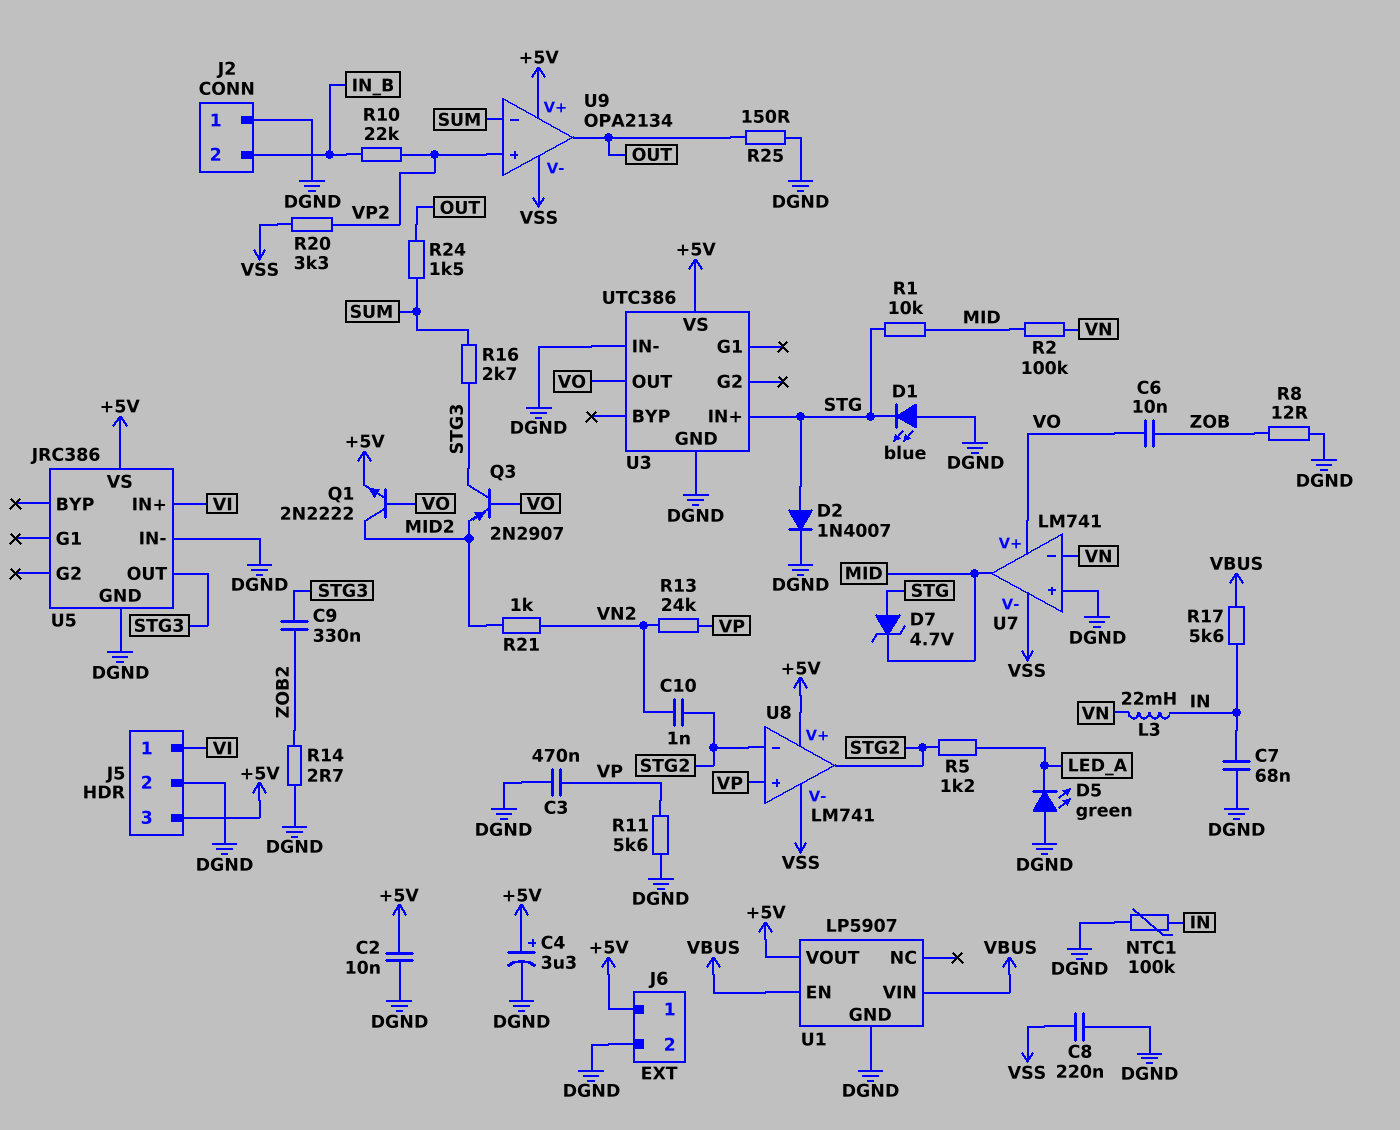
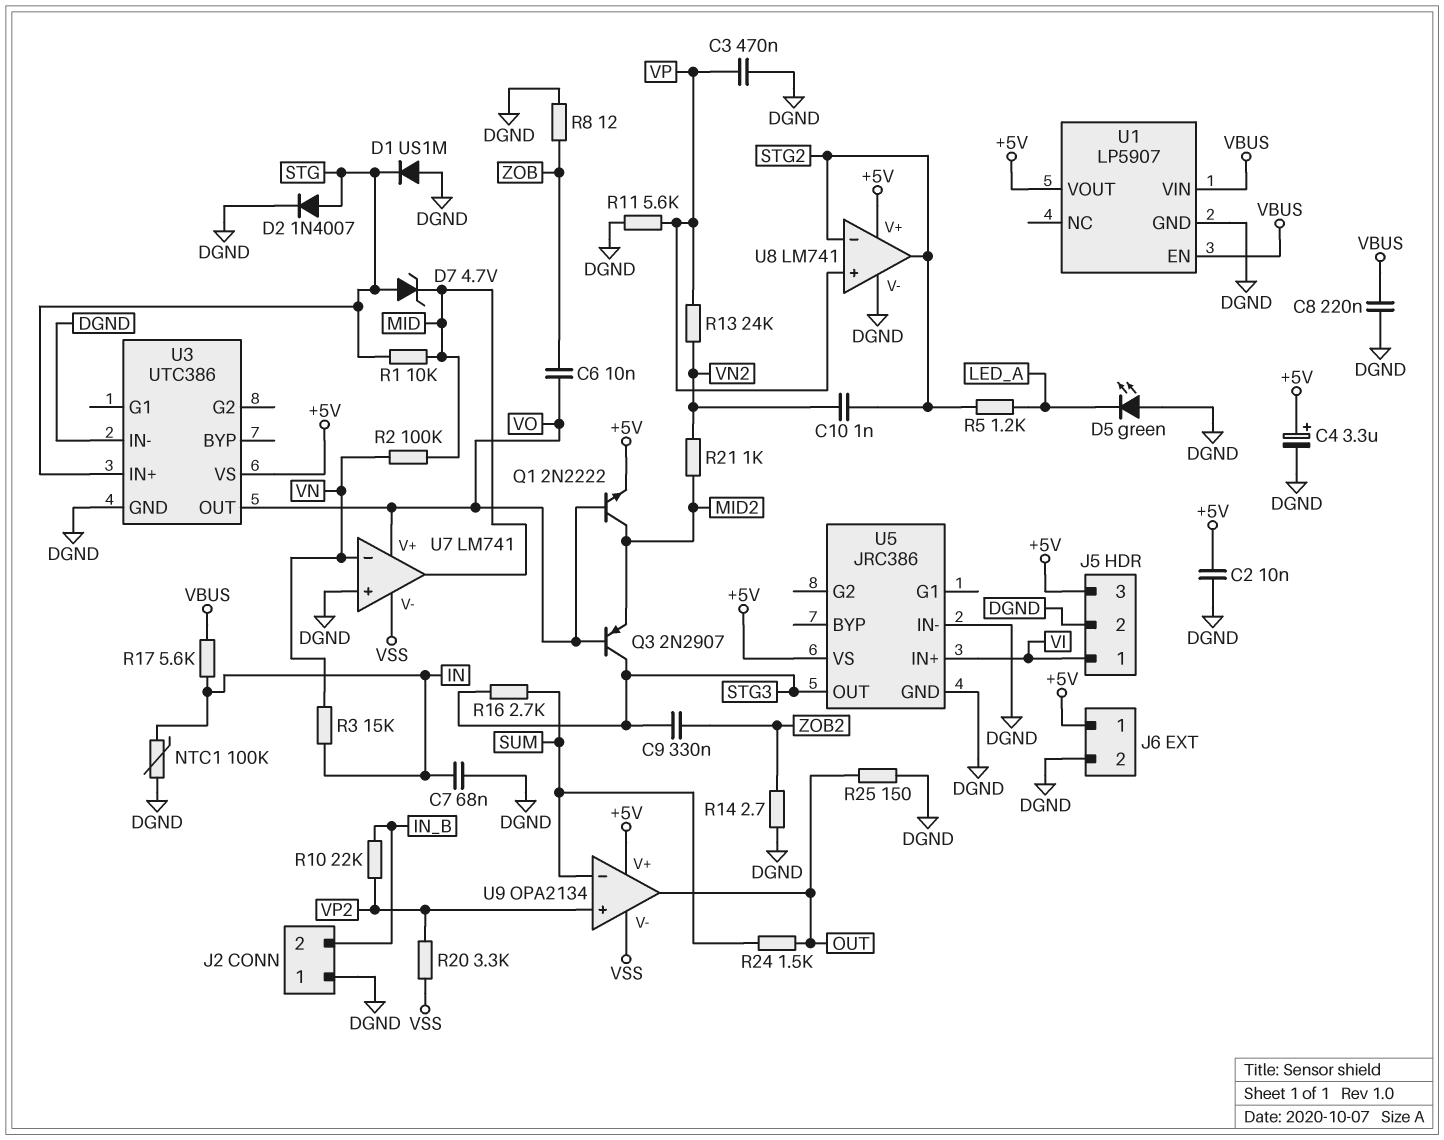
C8: 220nF (DGND, VSS) -> 220nF (DGND, VBUS)
D1: LED blue (A DGND, K STG) -> diode US1M (A DGND, K STG)
L3: 22mH (IN, VN) -> none
R3: none -> 15k (IN, VN)
U8 pin V-: VSS -> DGND

